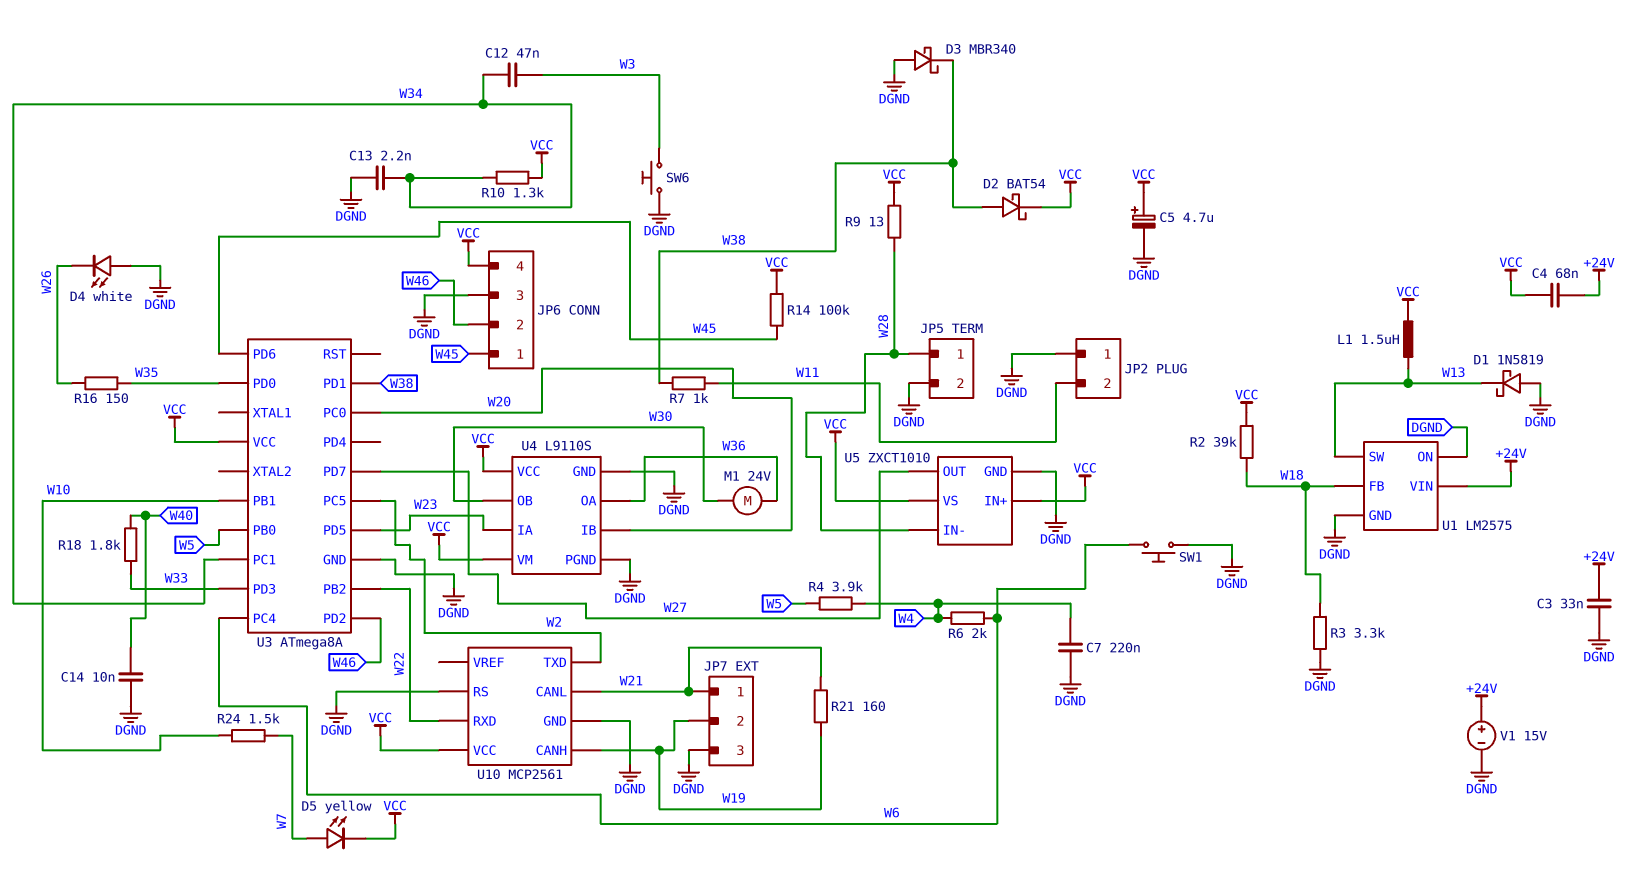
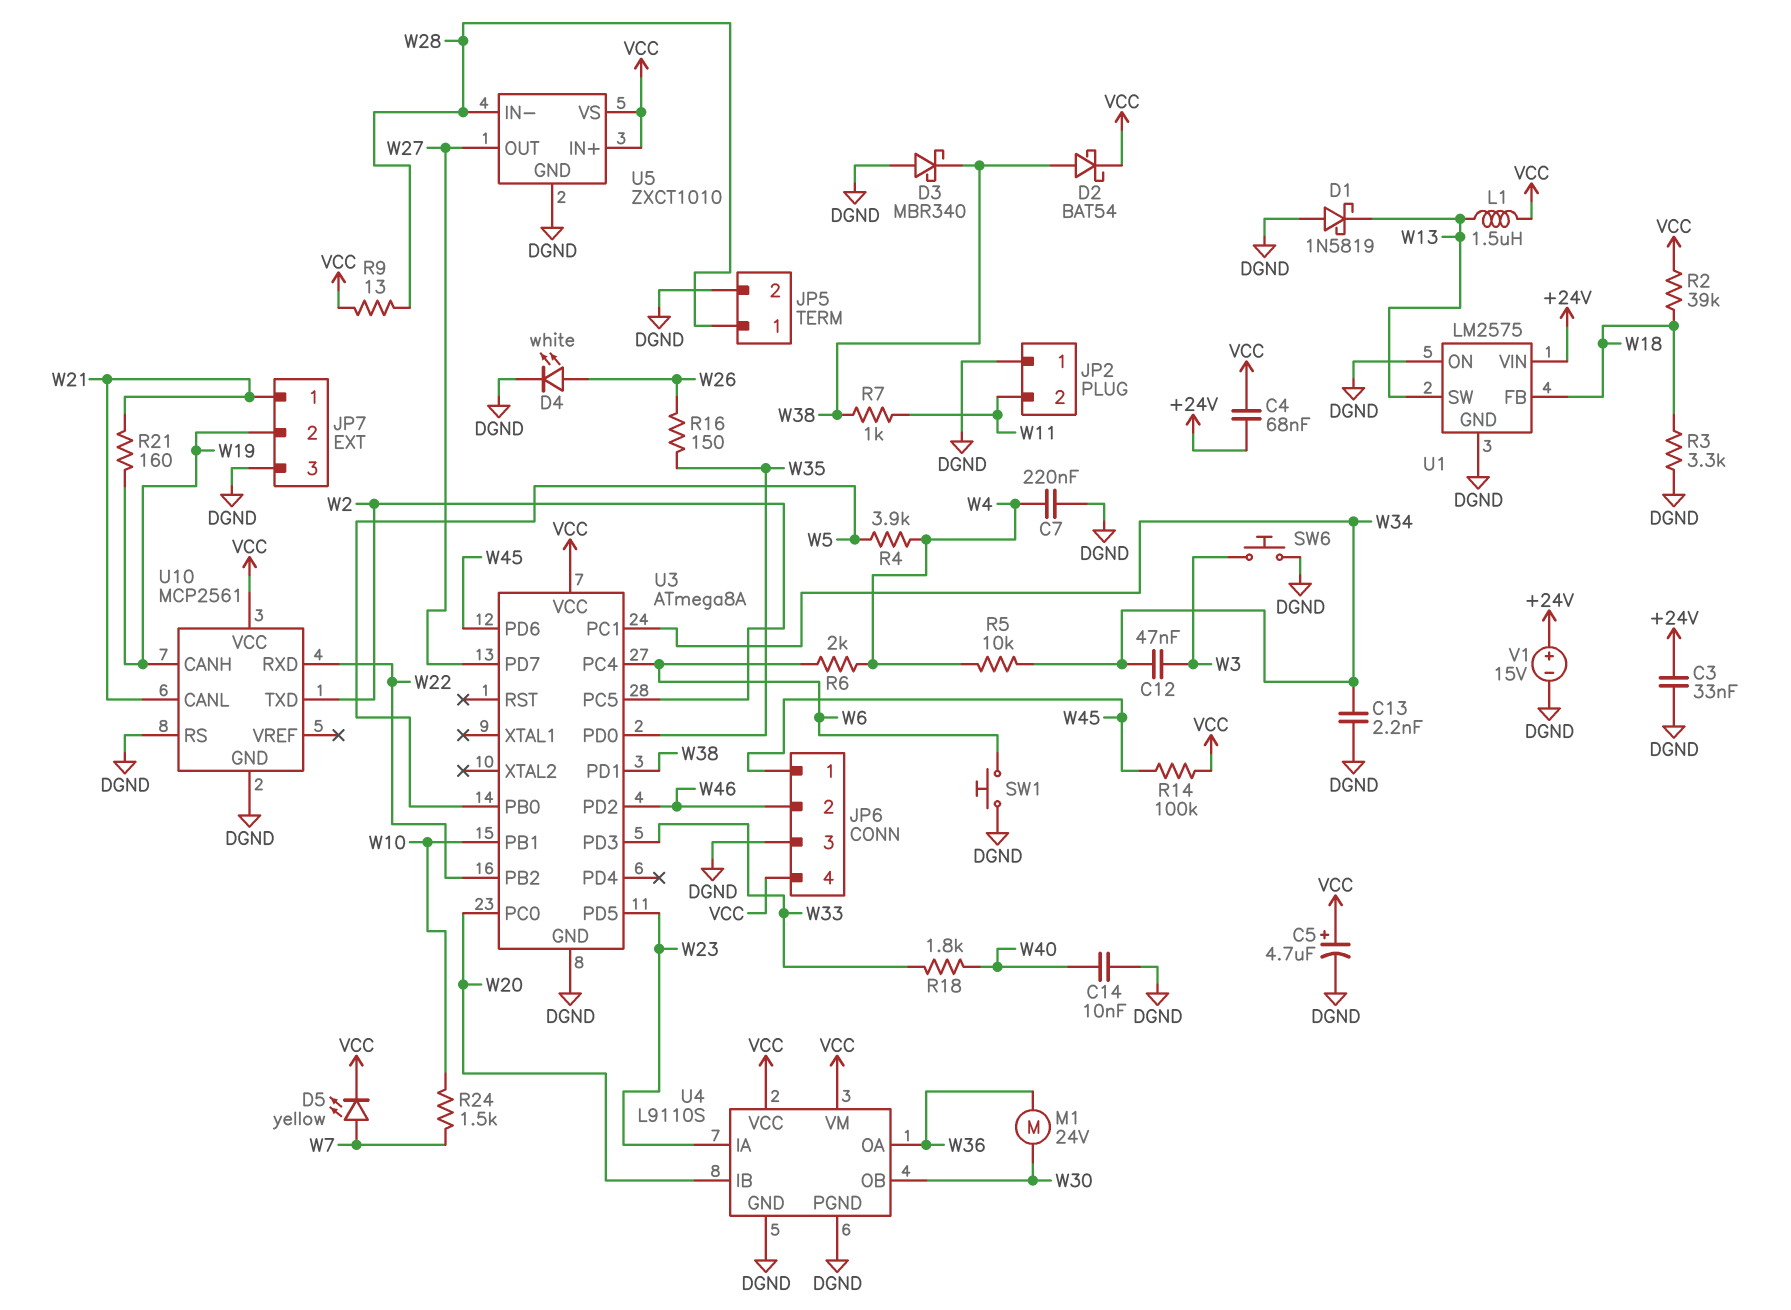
D4: LED white (A DGND, K W26) -> LED white (A W26, K DGND)
R5: none -> 10k (W4, W34)
R10: 1.3k (VCC, W34) -> none

